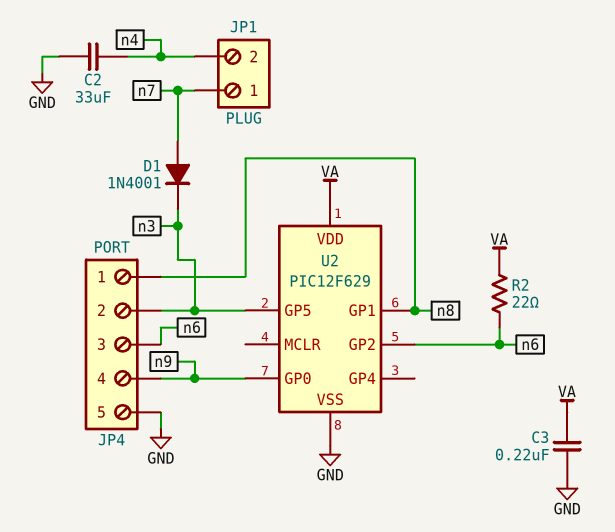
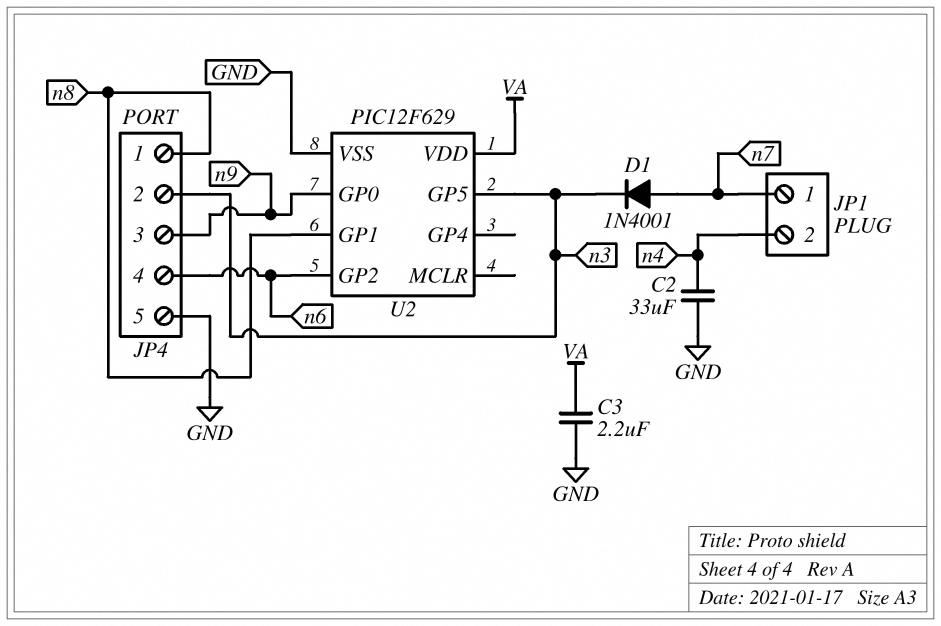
C3: 220nF (GND, VA) -> 2.2uF (GND, VA)
JP4 pin 3: n6 -> n9
JP4 pin 4: n9 -> n6
R2: 22 (VA, n6) -> none

